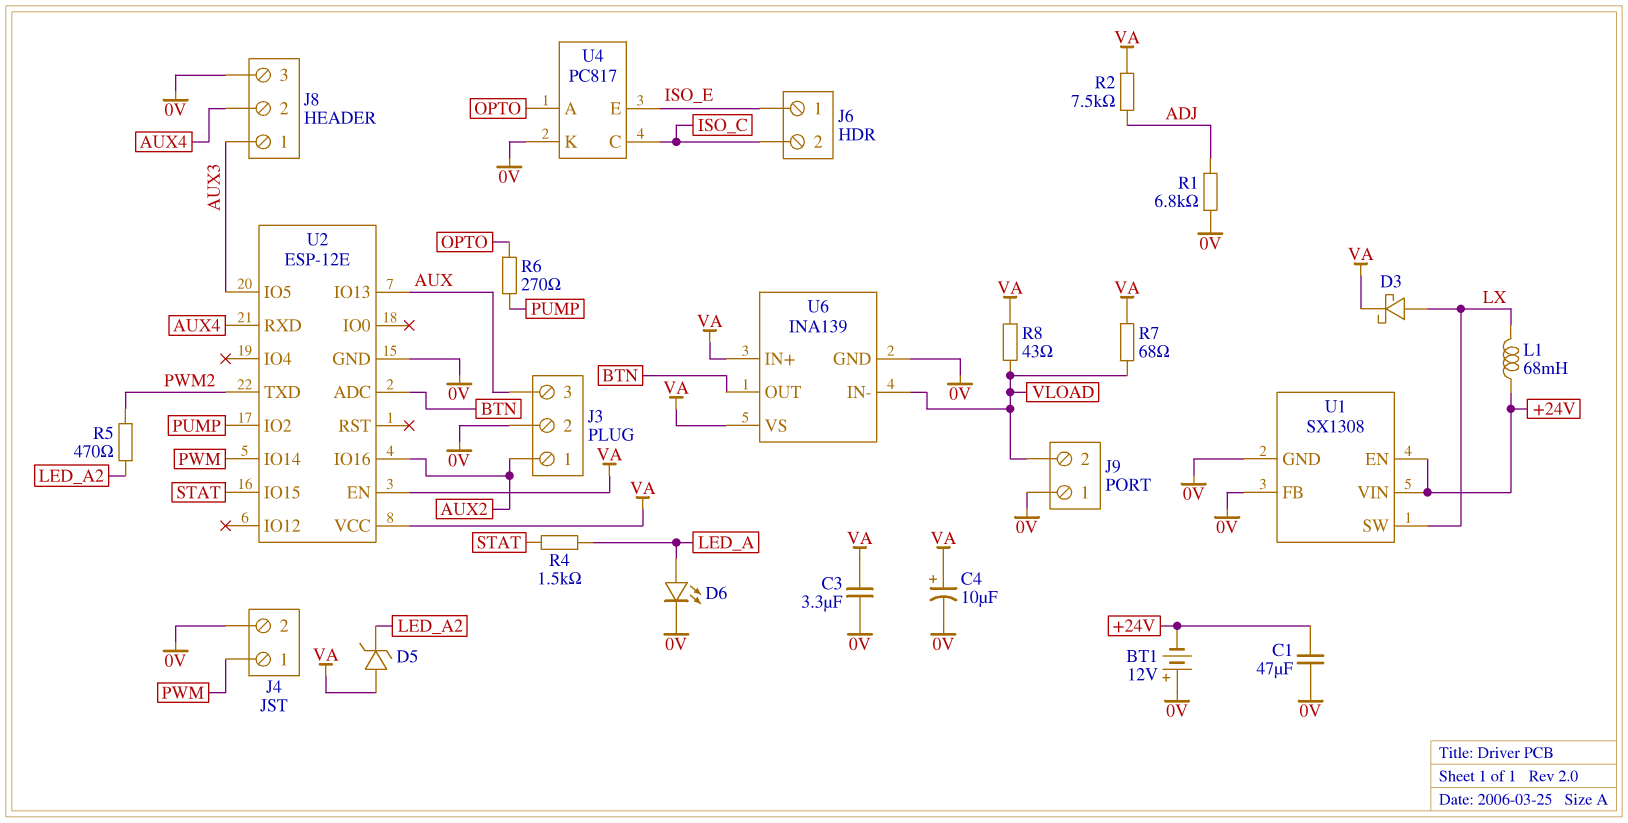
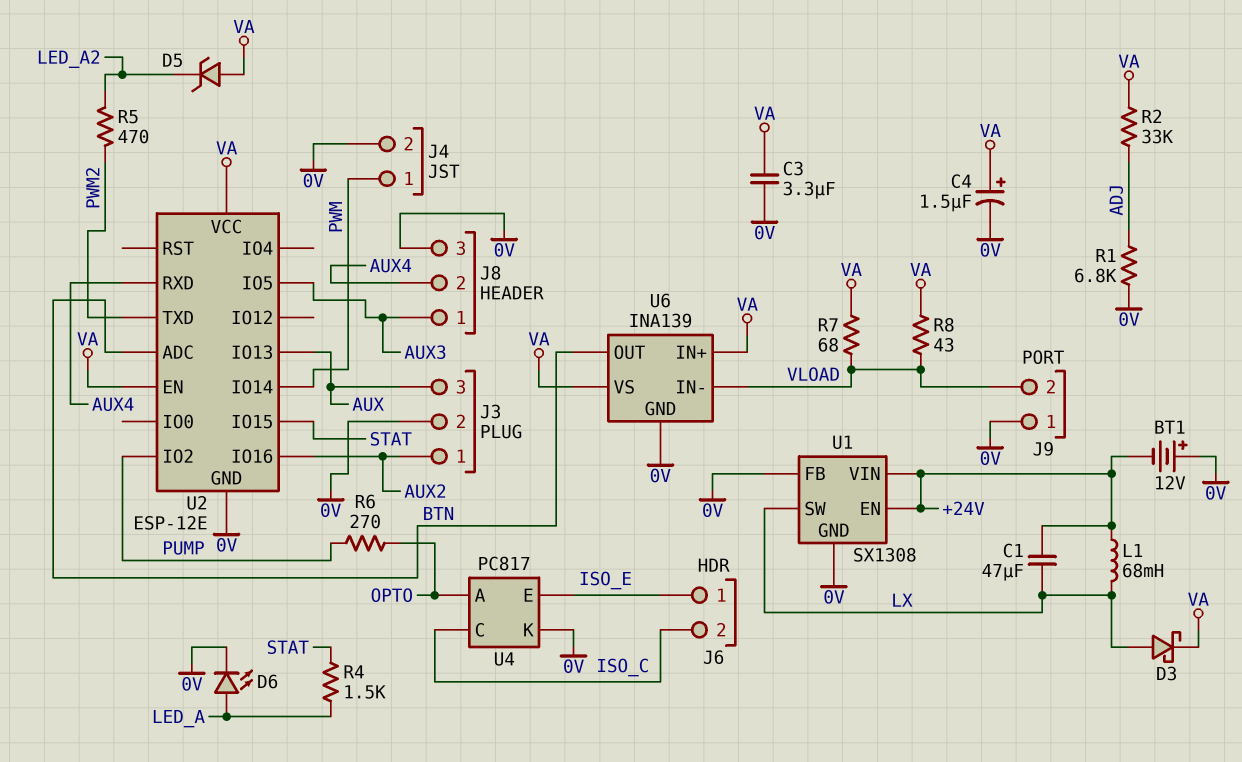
C1: 47uF (+24V, 0V) -> 47uF (+24V, LX)
C4: 10uF (plus VA, minus 0V) -> 1.5uF (plus VA, minus 0V)
R2: 7.5k (ADJ, VA) -> 33k (ADJ, VA)

